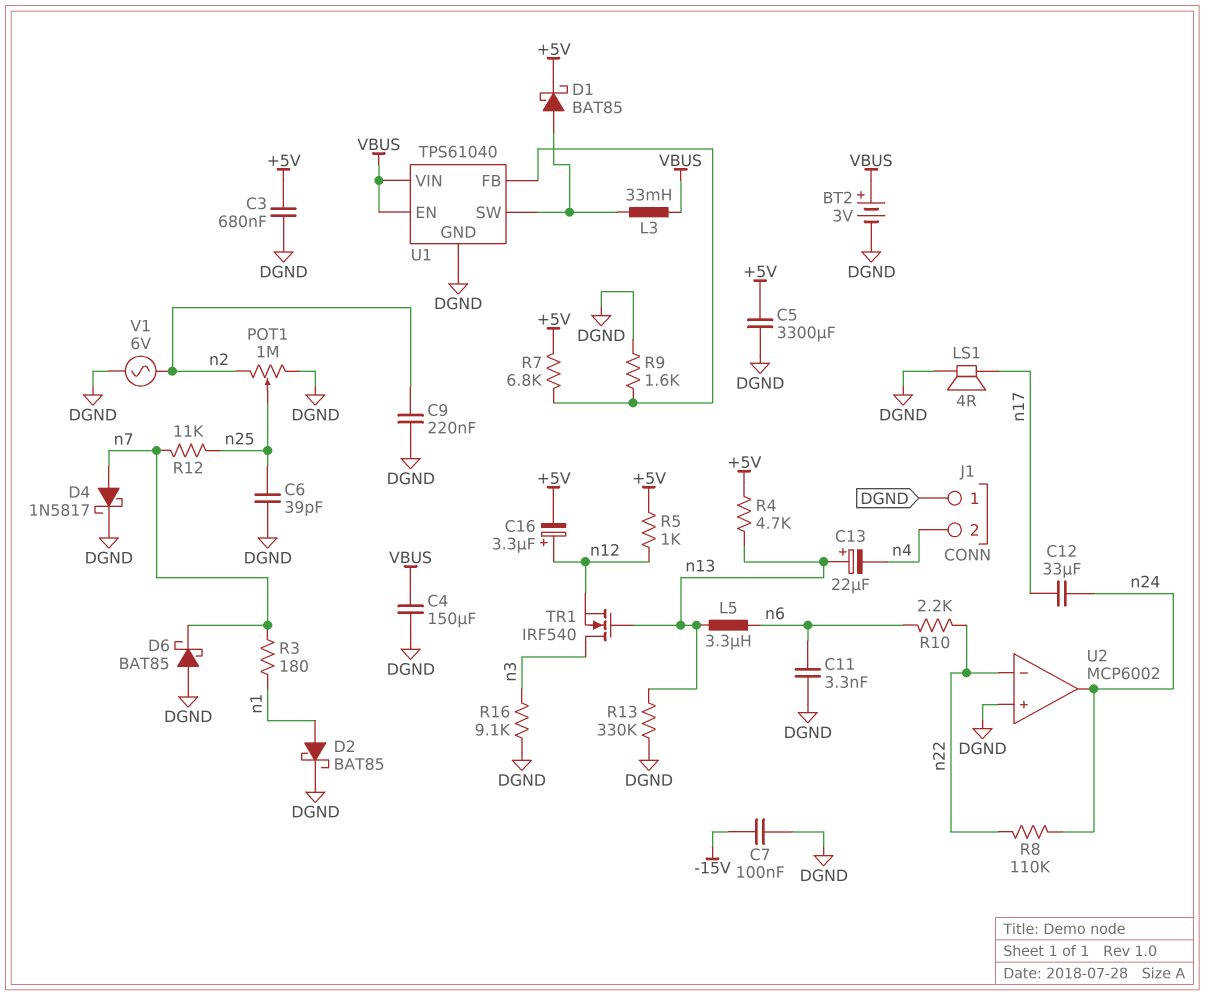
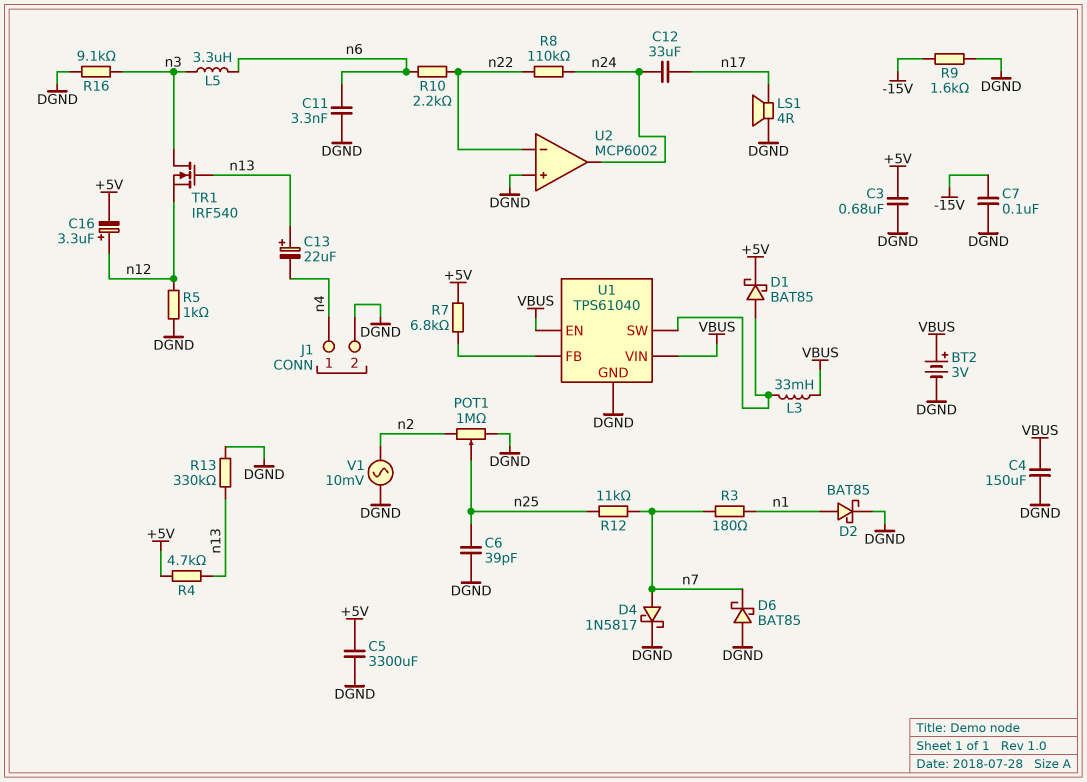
C9: 220nF (DGND, n2) -> none
J1 pin 1: DGND -> n4
J1 pin 2: n4 -> DGND
L5: 3.3uH (n6, n13) -> 3.3uH (n3, n6)
R5: 1k (+5V, n12) -> 1k (DGND, n12)
R9: 1.6k (DGND, U1/FB) -> 1.6k (-15V, DGND)
V1: AC 6V (DGND, n2) -> AC 10mV (DGND, n2)

